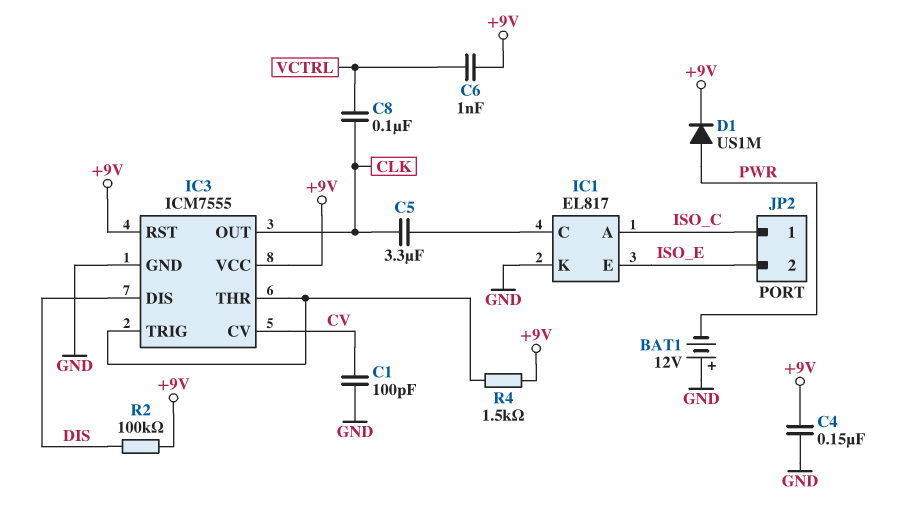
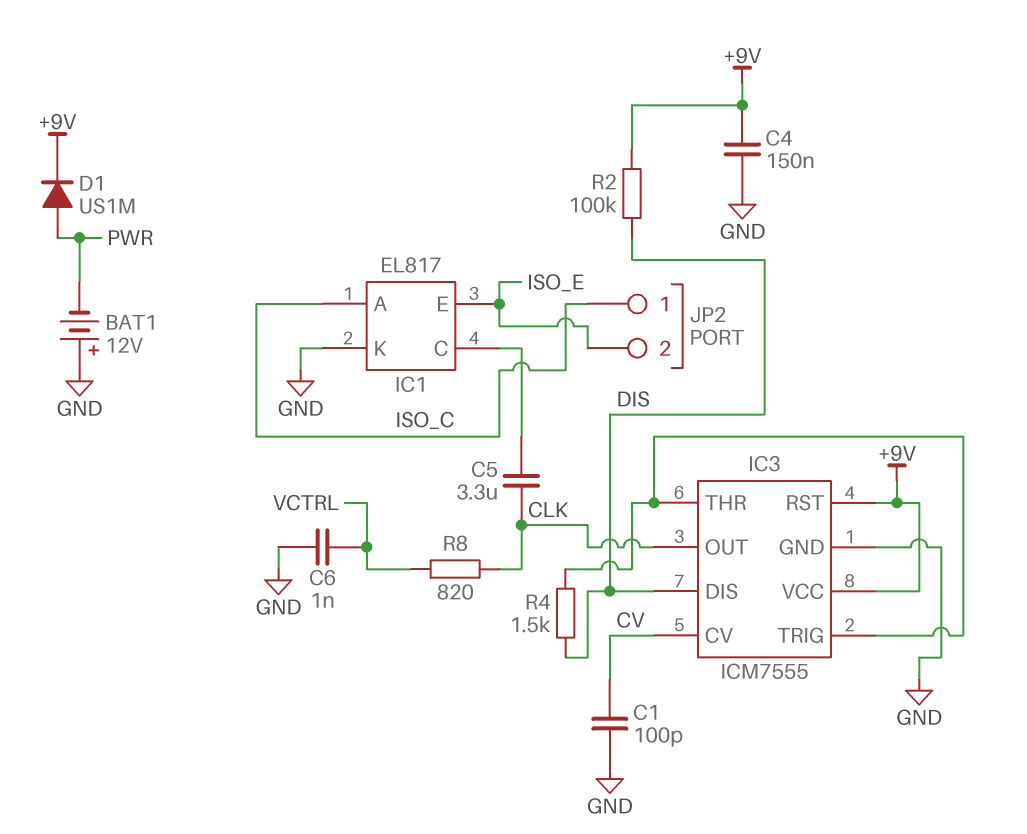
C6: 1nF (+9V, VCTRL) -> 1nF (GND, VCTRL)
C8: 100nF (CLK, VCTRL) -> none
R4: 1.5k (+9V, IC3/THR) -> 1.5k (DIS, IC3/THR)
R8: none -> 820 (CLK, VCTRL)

